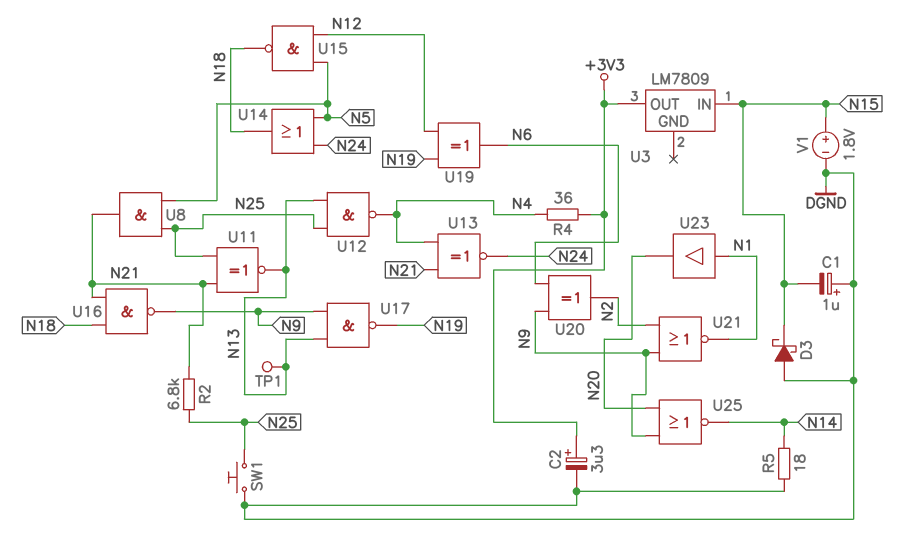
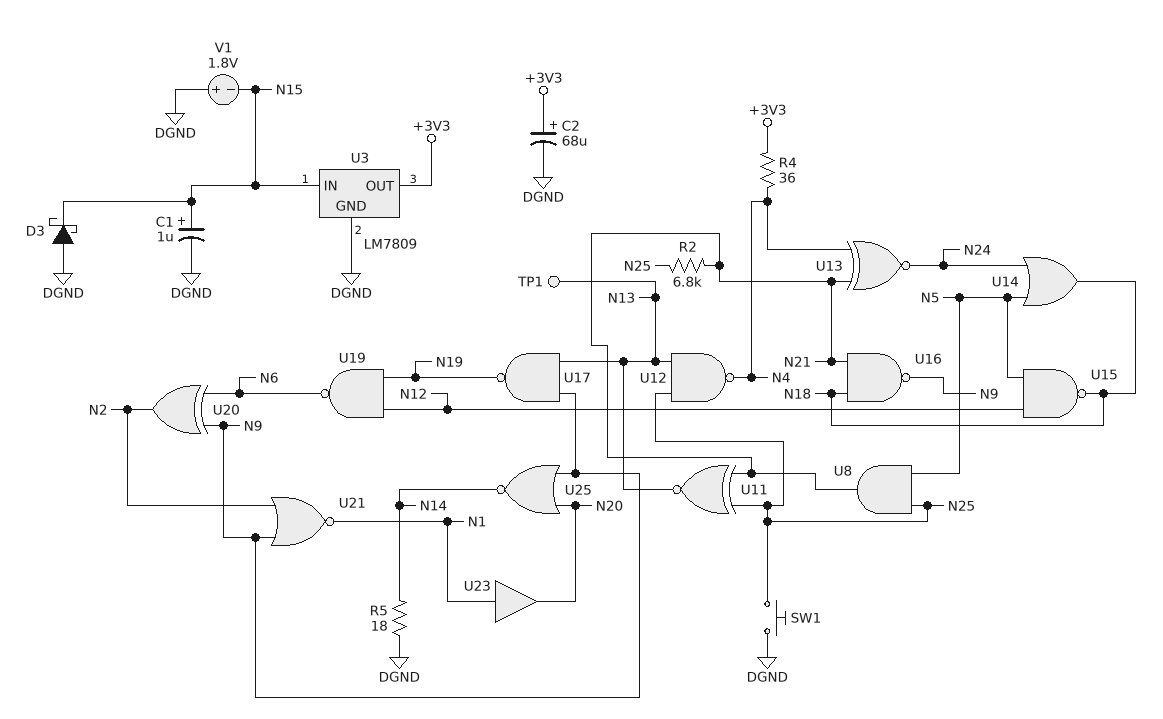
C1: 1uF (plus DGND, minus N15) -> 1uF (plus N15, minus DGND)
C2: 3.3uF (plus +3V3, minus DGND) -> 68uF (plus +3V3, minus DGND)
U3 pin GND: none -> DGND
U19: XOR (in N12, in N19, out N6) -> NAND (in N12, in N19, out N6)
V1: 1.8V (plus N15, minus DGND) -> 1.8V (plus DGND, minus N15)

